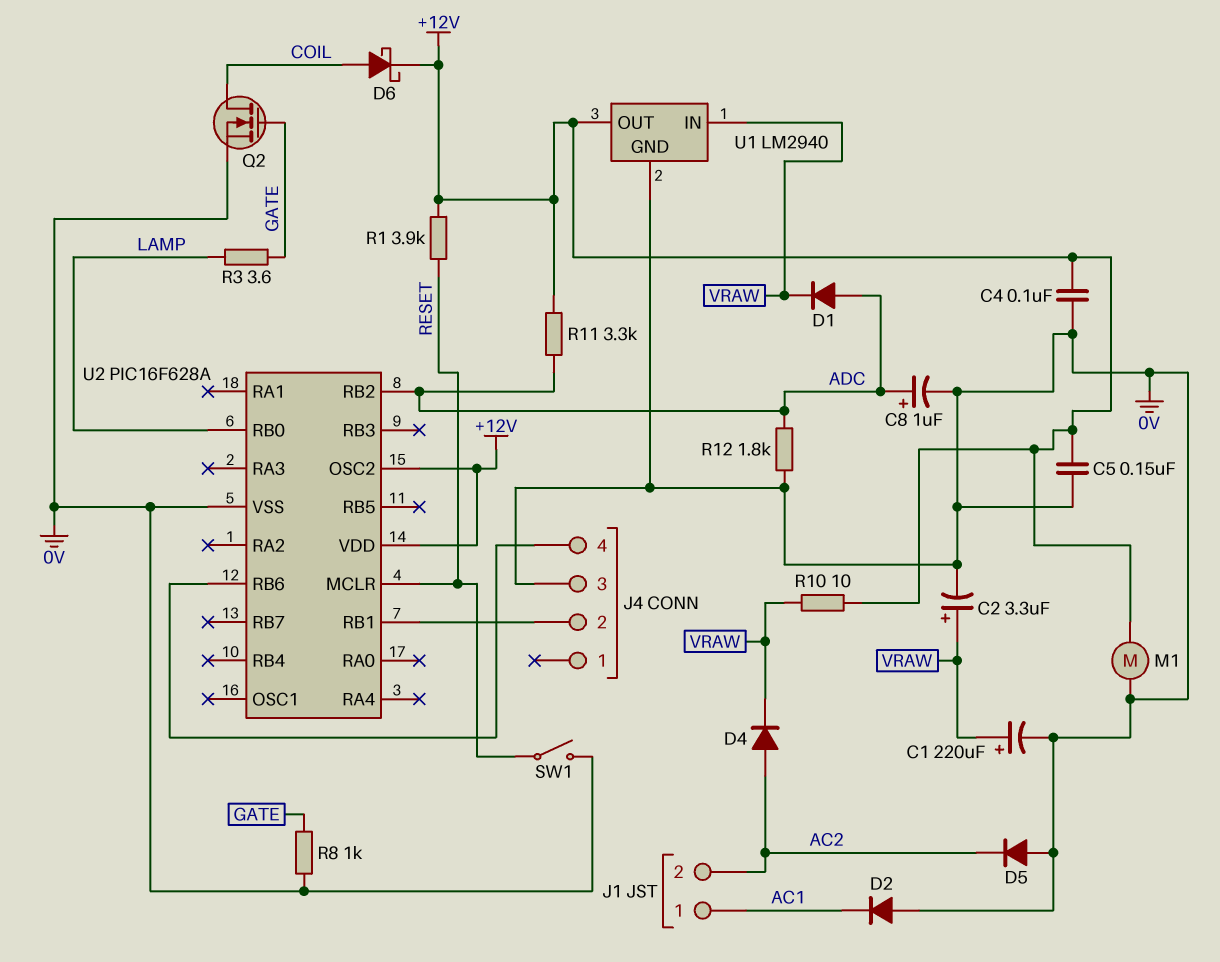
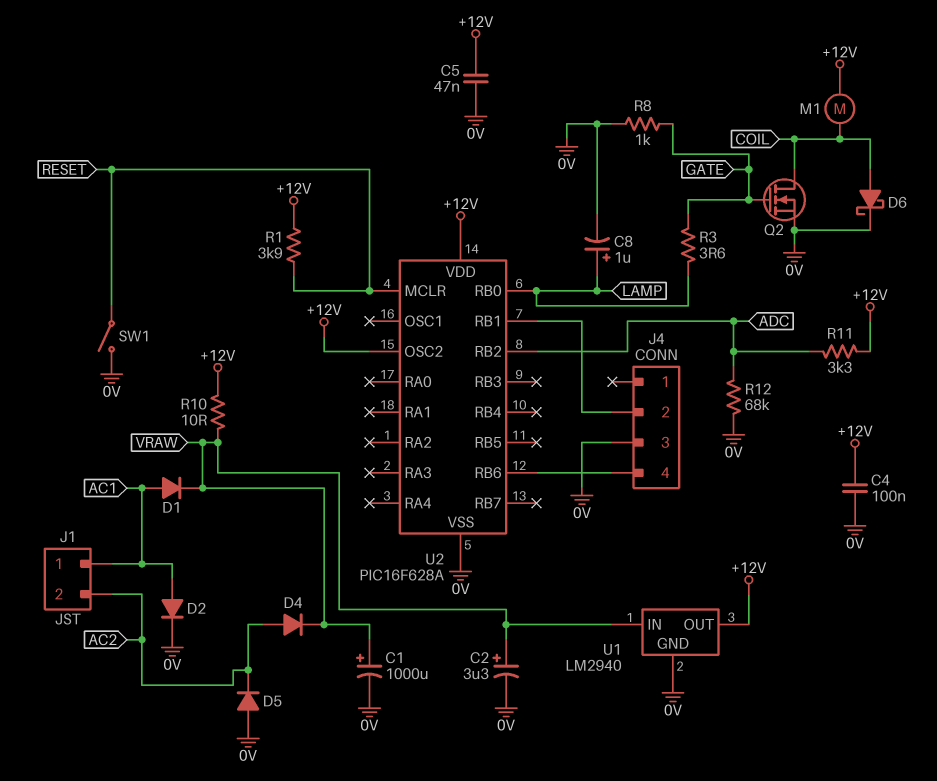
C1: 220uF (plus VRAW, minus 0V) -> 1000uF (plus VRAW, minus 0V)
C5: 150nF (+12V, 0V) -> 47nF (+12V, 0V)
C8: 1uF (plus ADC, minus 0V) -> 1uF (plus LAMP, minus 0V)
D1: diode (A ADC, K VRAW) -> diode (A AC1, K VRAW)
D2: diode (A 0V, K AC1) -> diode (A AC1, K 0V)
D6: schottky (A COIL, K +12V) -> schottky (A COIL, K 0V)
M1: motor (+12V, 0V) -> motor (+12V, COIL)
R12: 1.8k (0V, ADC) -> 68k (0V, ADC)

